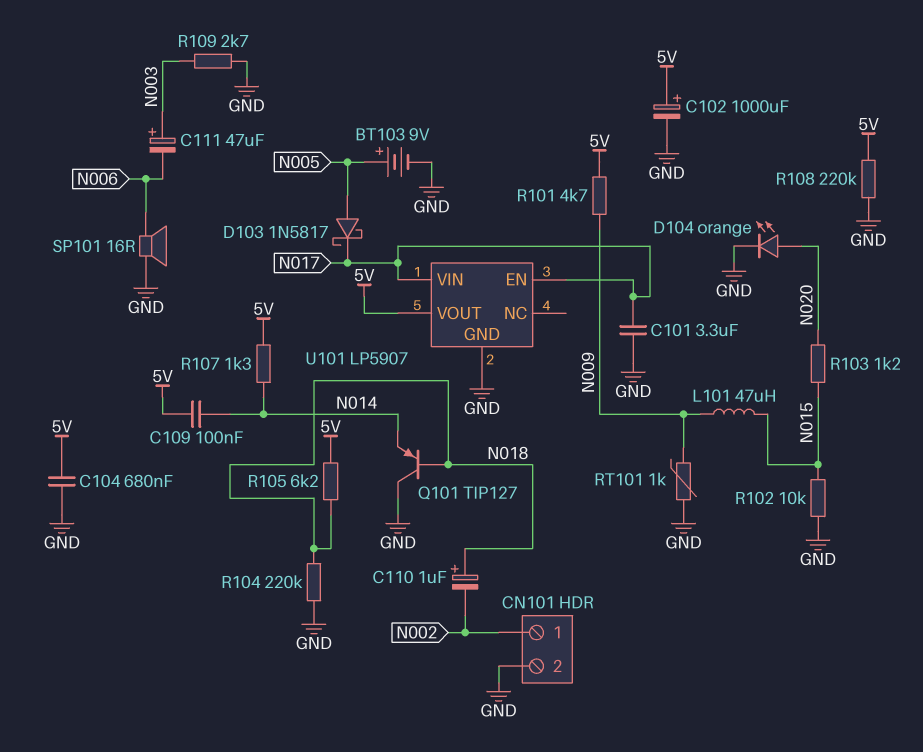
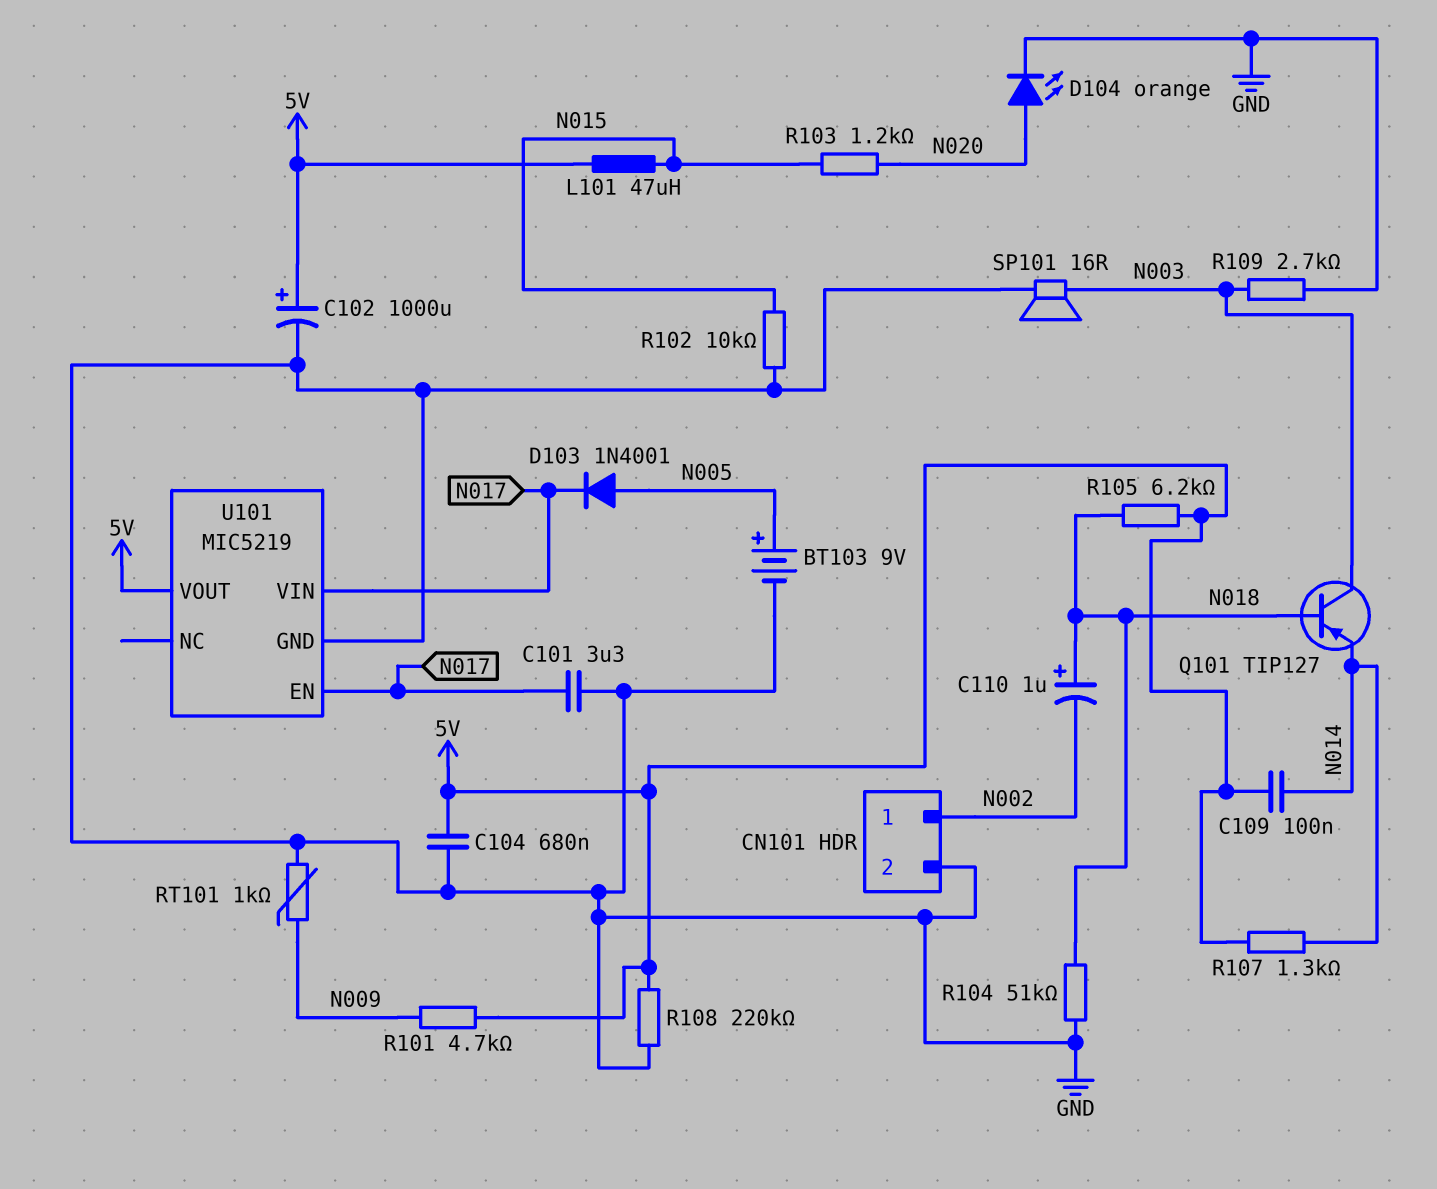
C111: 47uF (plus N003, minus N006) -> none
D103: schottky 1N5817 (A N005, K N017) -> diode 1N4001 (A N005, K N017)
L101: 47uH (N009, N015) -> 47uH (5V, N015)
Q101: PNP TIP127 (B N018, C GND, E N014) -> PNP TIP127 (B N018, C N003, E N014)
R104: 220k (GND, N018) -> 51k (GND, N018)
SP101: speaker 16R (GND, N006) -> speaker 16R (GND, N003)
U101: LP5907 -> MIC5219

